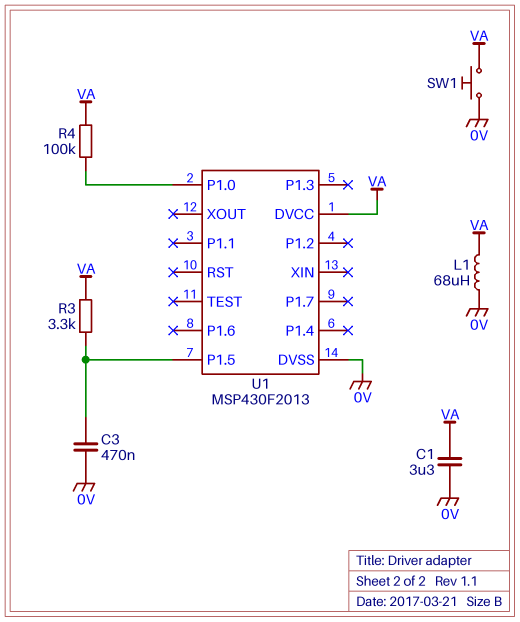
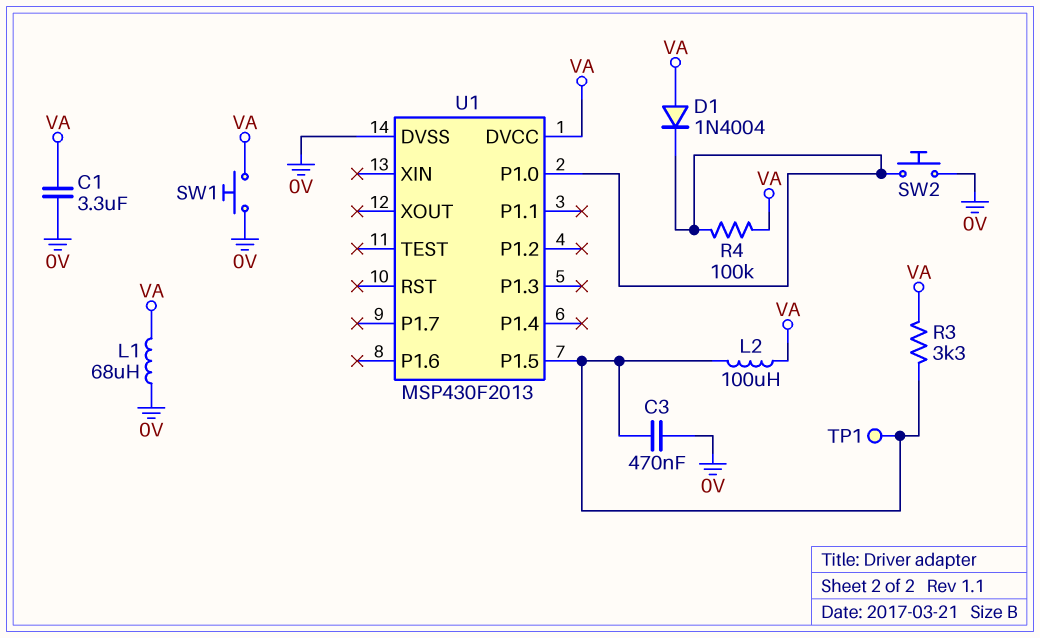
D1: none -> diode 1N4004 (A VA, K U1/P1.0)
L2: none -> 100uH (U1/P1.5, VA)
SW2: none -> button (0V, U1/P1.0)
TP1: none -> test point (U1/P1.5)

